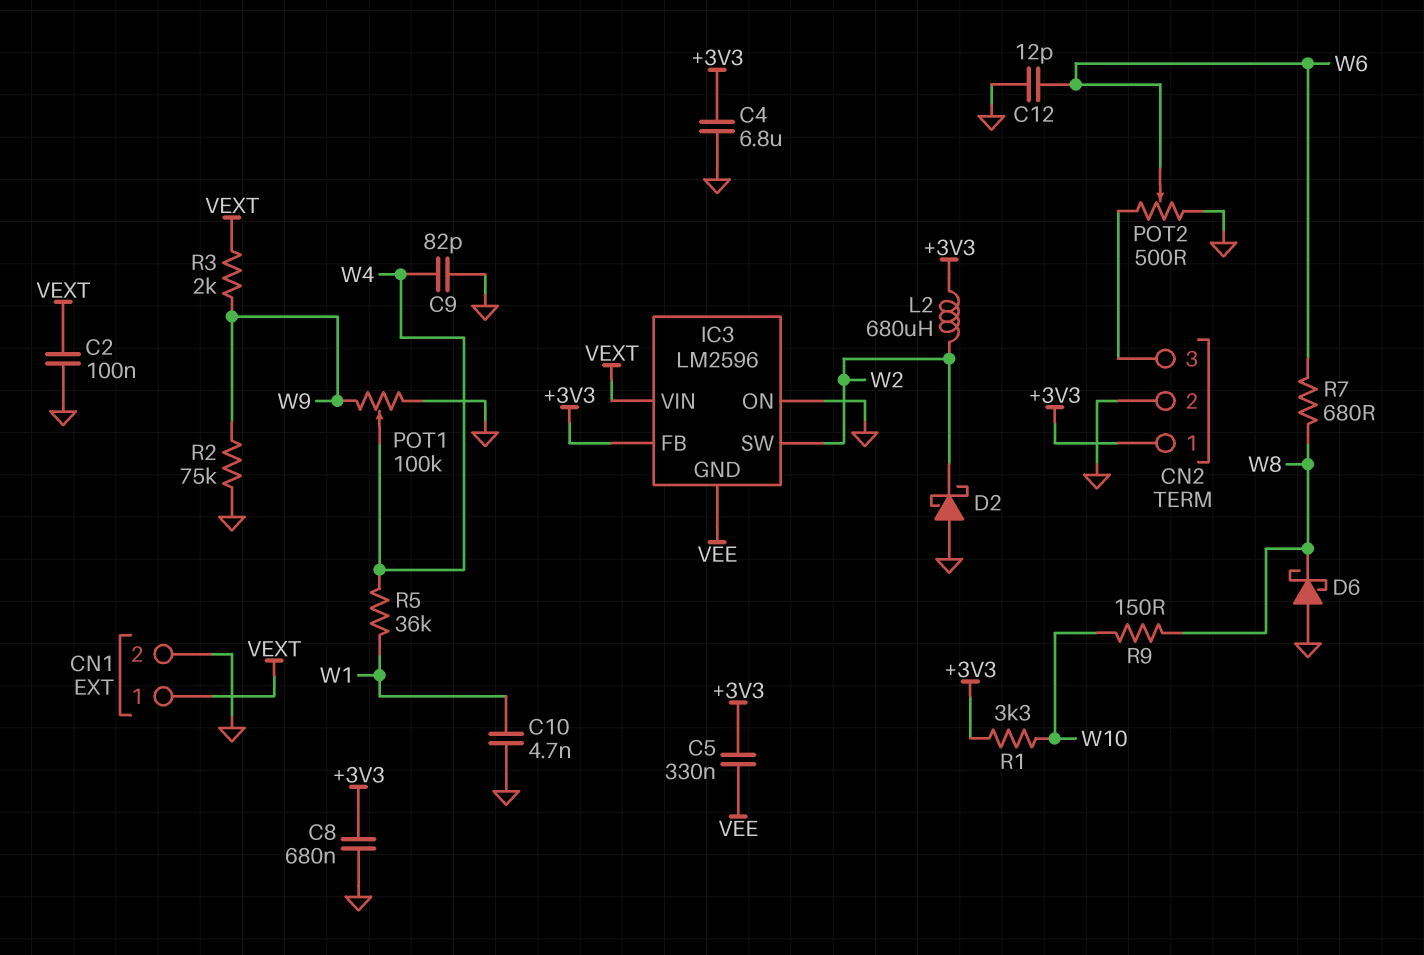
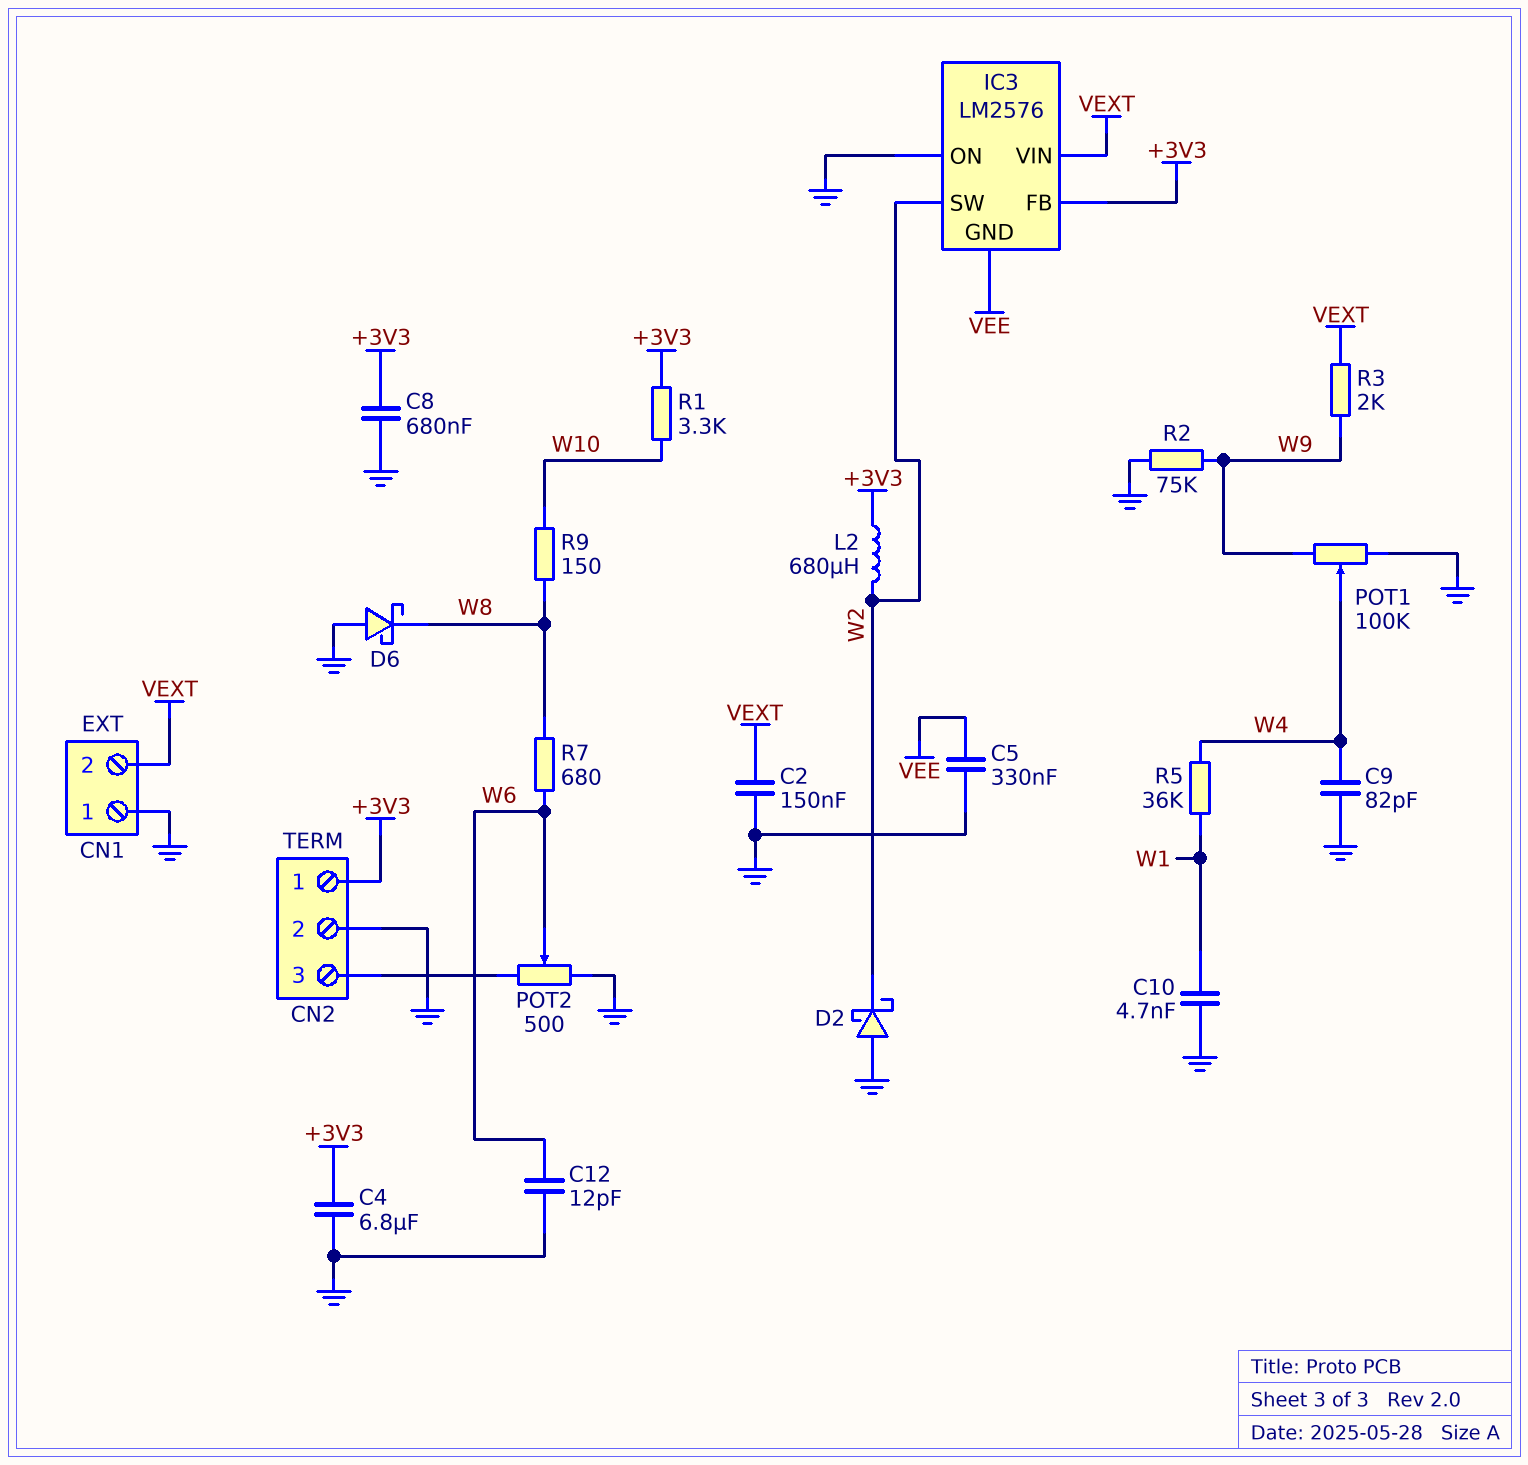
C2: 100nF (GND, VEXT) -> 150nF (GND, VEXT)
C5: 330nF (+3V3, VEE) -> 330nF (GND, VEE)
CN1 pin 1: VEXT -> GND
CN1 pin 2: GND -> VEXT
IC3: LM2596 -> LM2576

